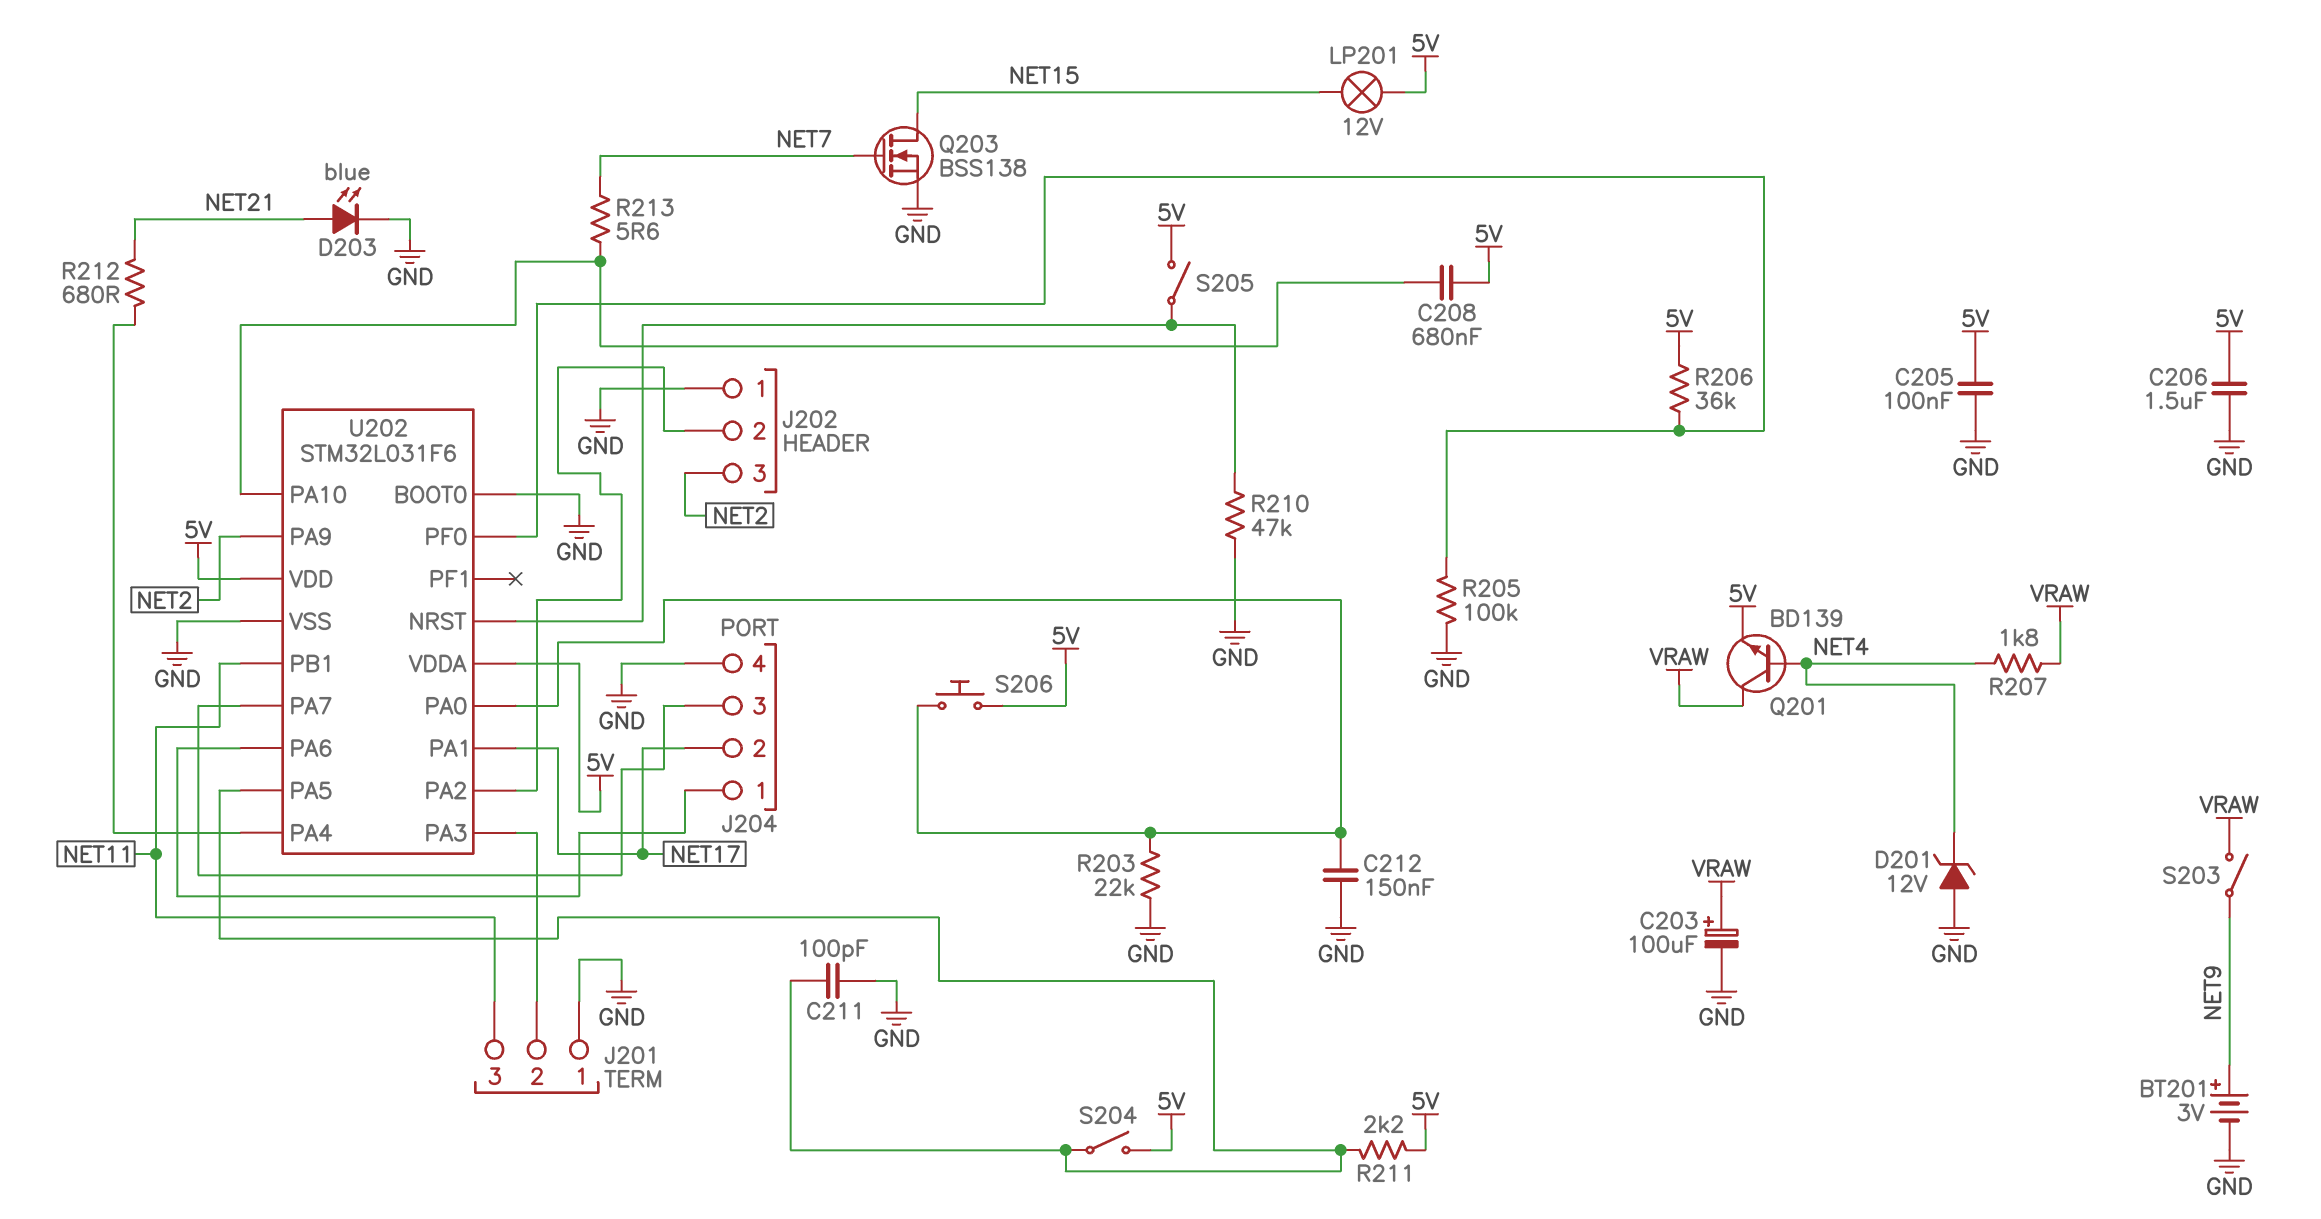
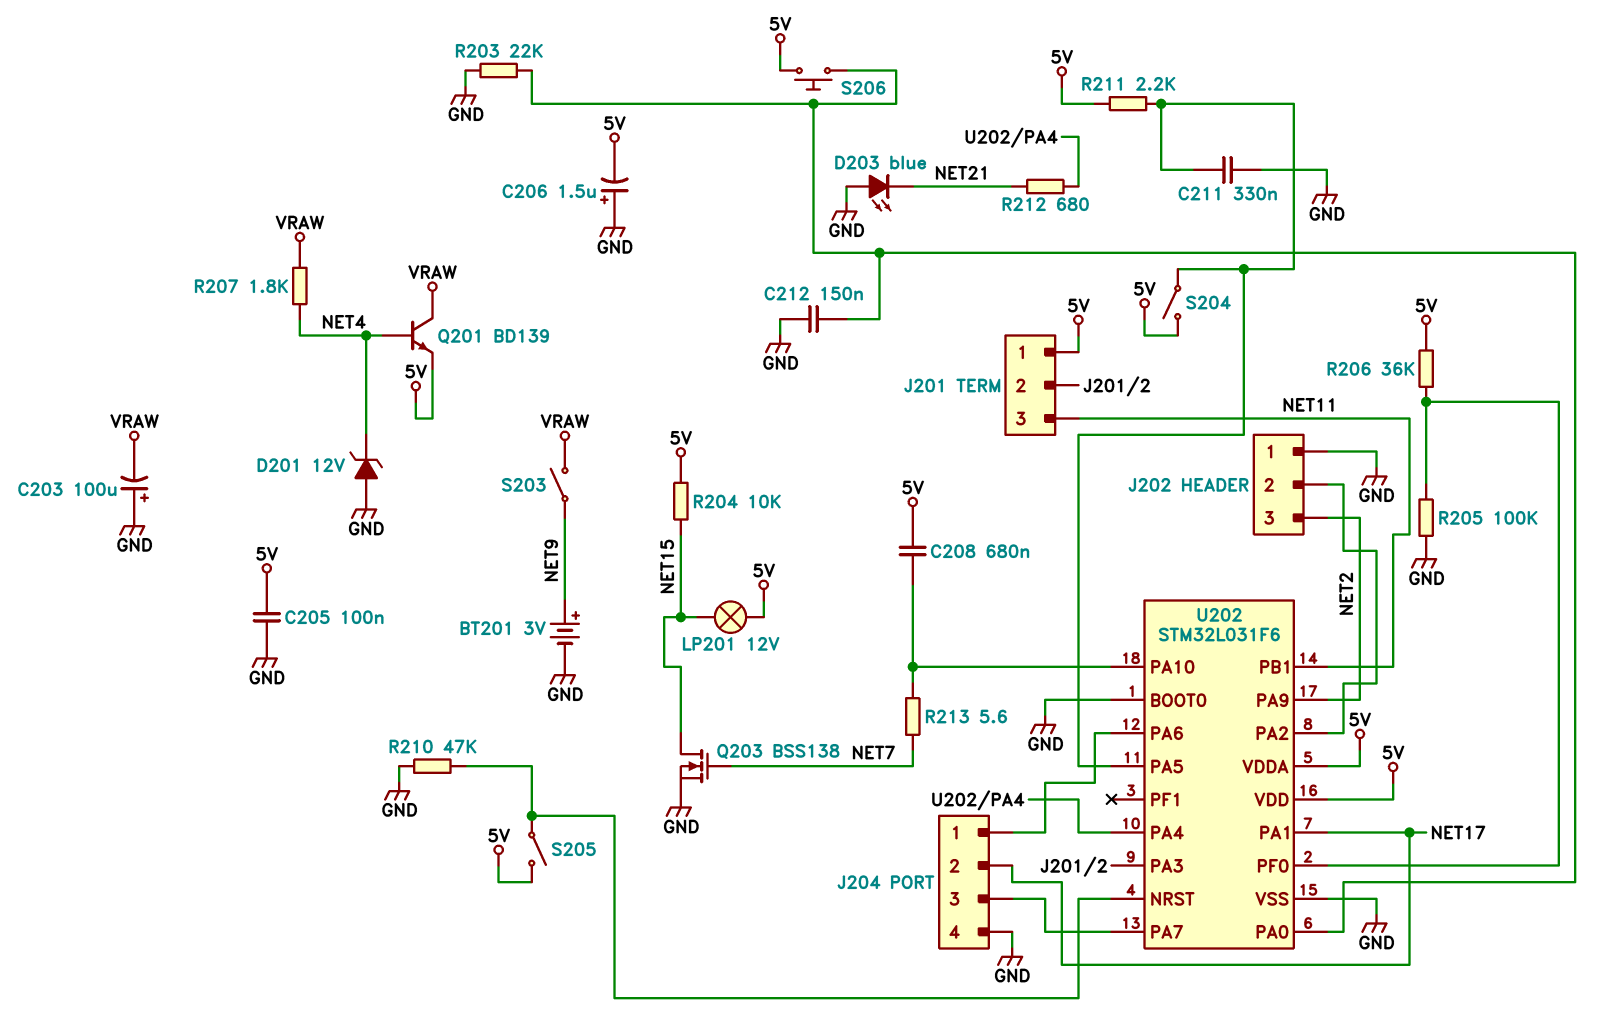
C203: 100uF (plus VRAW, minus GND) -> 100uF (plus GND, minus VRAW)
C206: 1.5uF (5V, GND) -> 1.5uF (plus GND, minus 5V)
C211: 100pF (GND, U202/PA5) -> 330nF (GND, U202/PA5)
D203: LED blue (A NET21, K GND) -> LED blue (A GND, K NET21)
J201 pin 1: GND -> 5V
R204: none -> 10k (5V, NET15)

